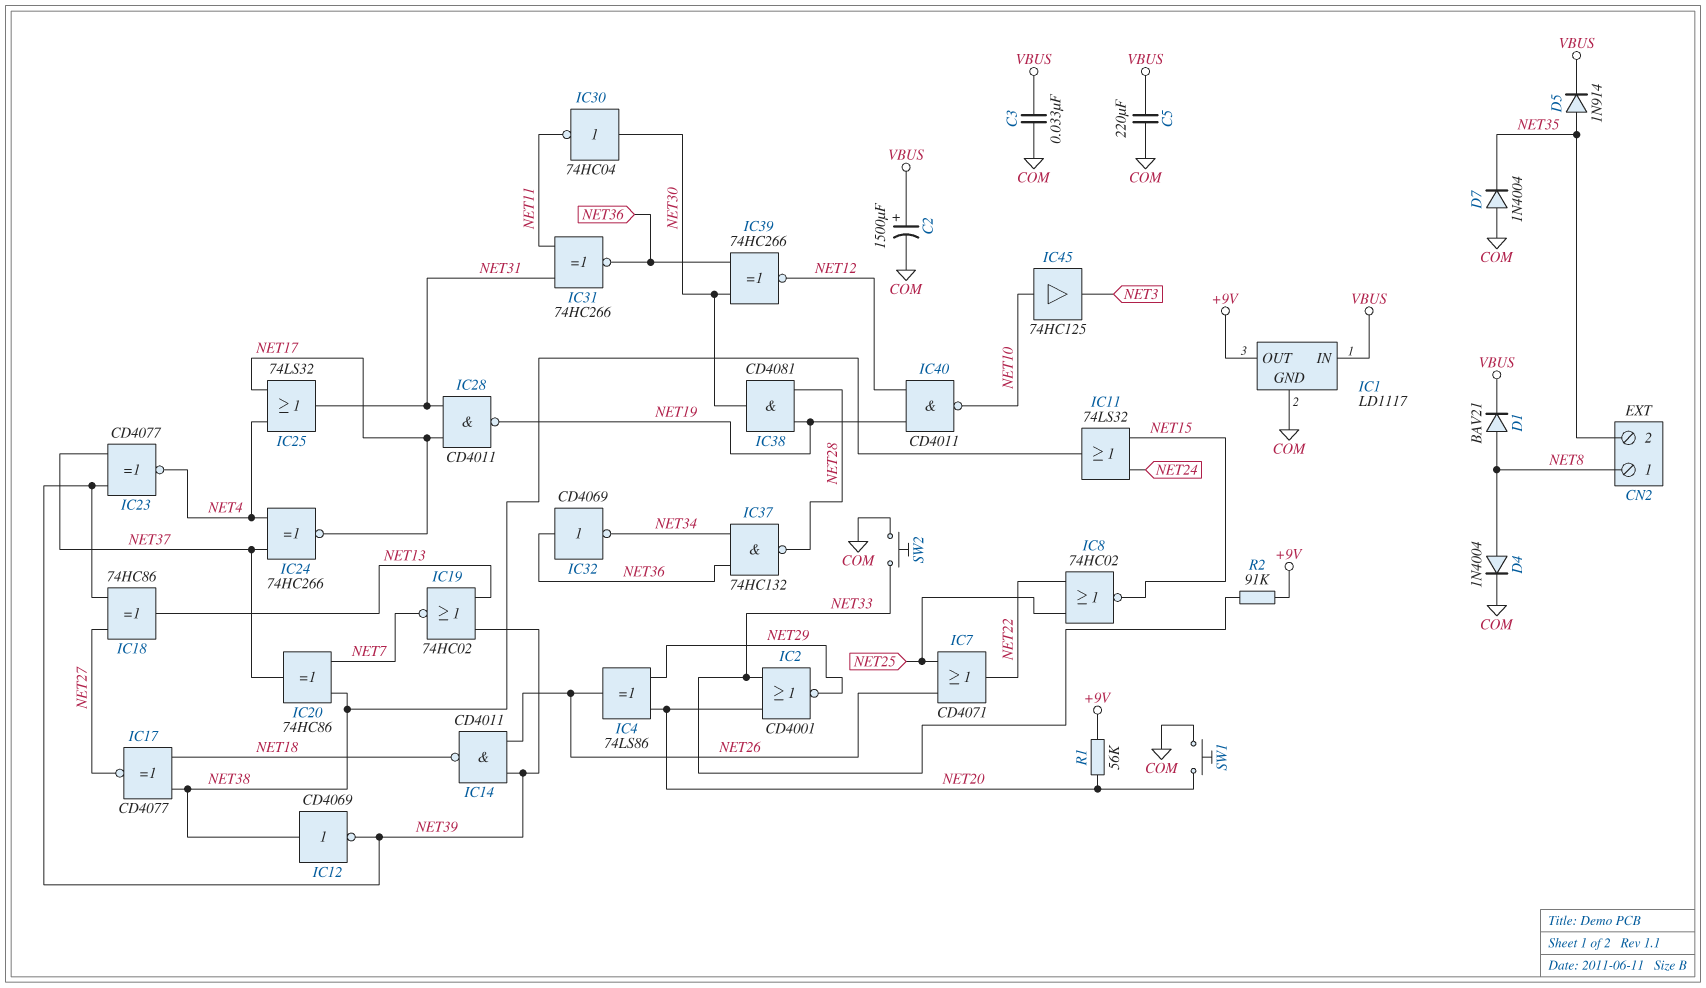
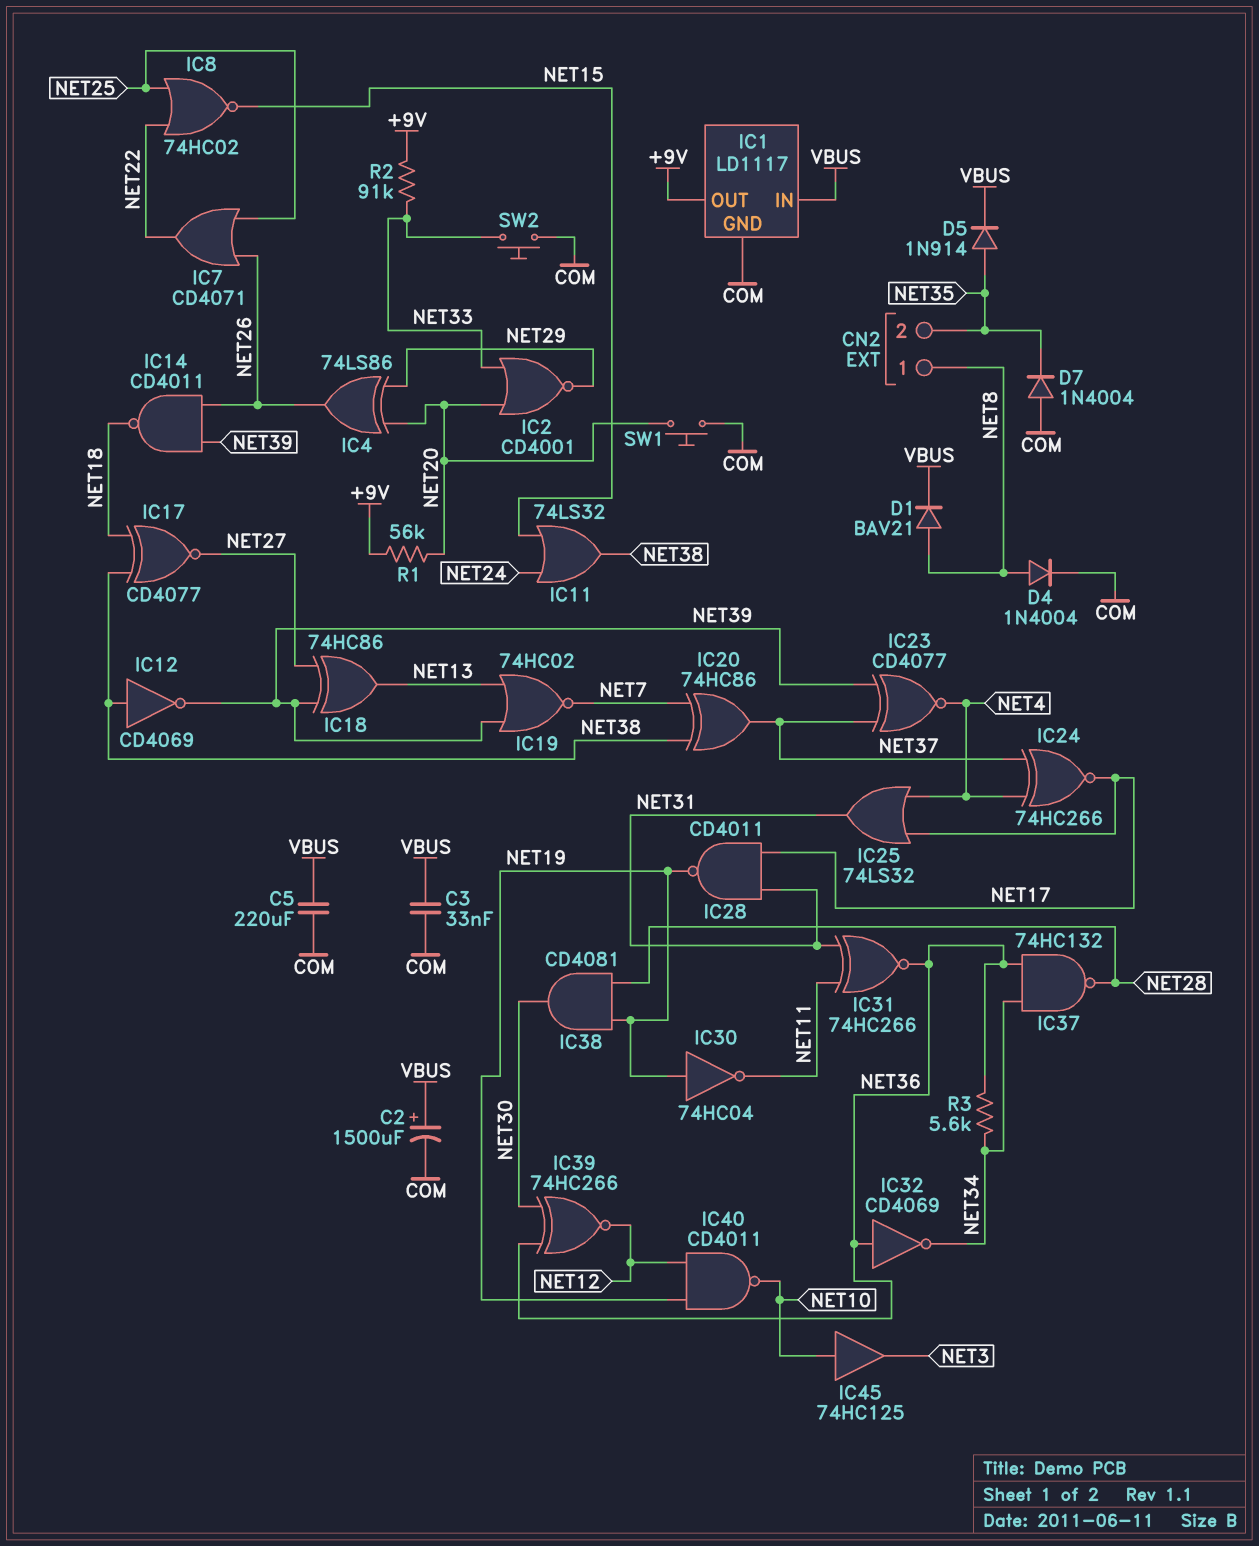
IC30: NOT 74HC04 (in NET30, out NET11) -> NOT 74HC04 (in NET19, out NET11)
R3: none -> 5.6k (NET34, NET36)

